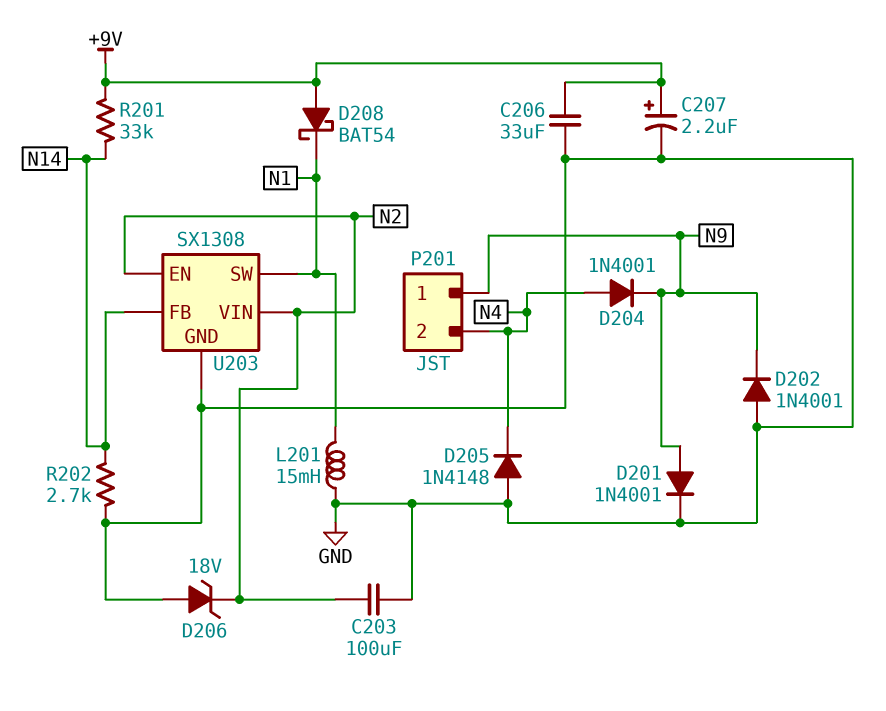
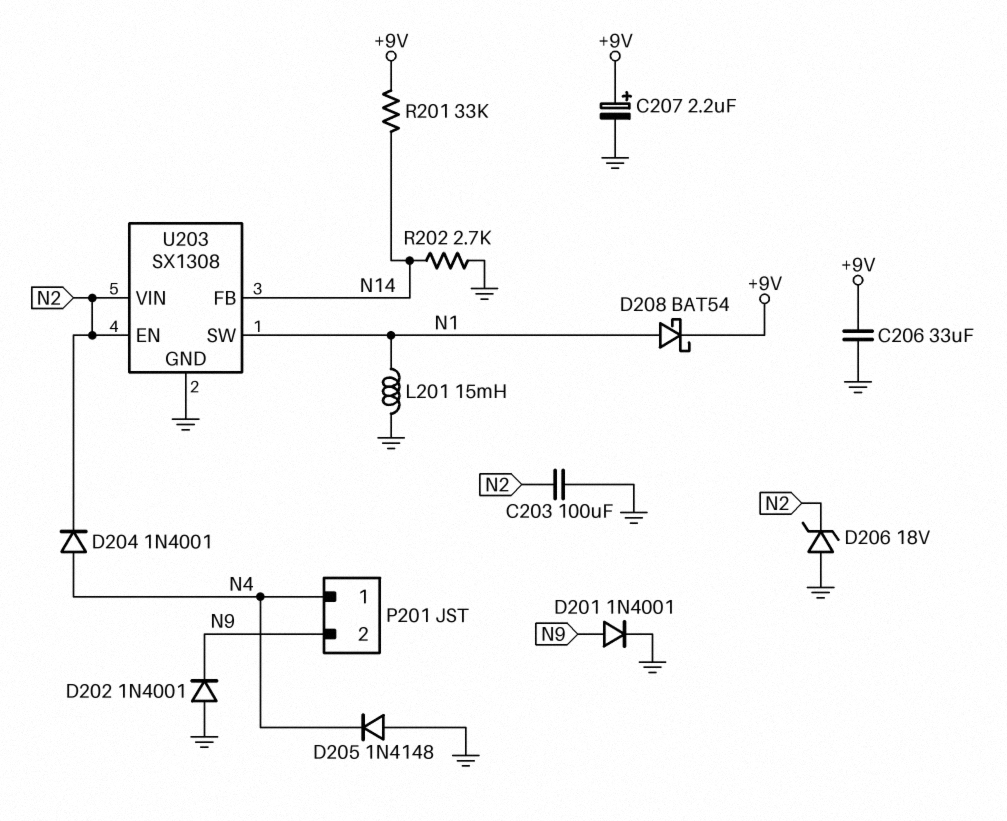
D204: diode 1N4001 (A N4, K N9) -> diode 1N4001 (A N4, K N2)
D208: schottky BAT54 (A +9V, K N1) -> schottky BAT54 (A N1, K +9V)
P201 pin 1: N9 -> N4
P201 pin 2: N4 -> N9

